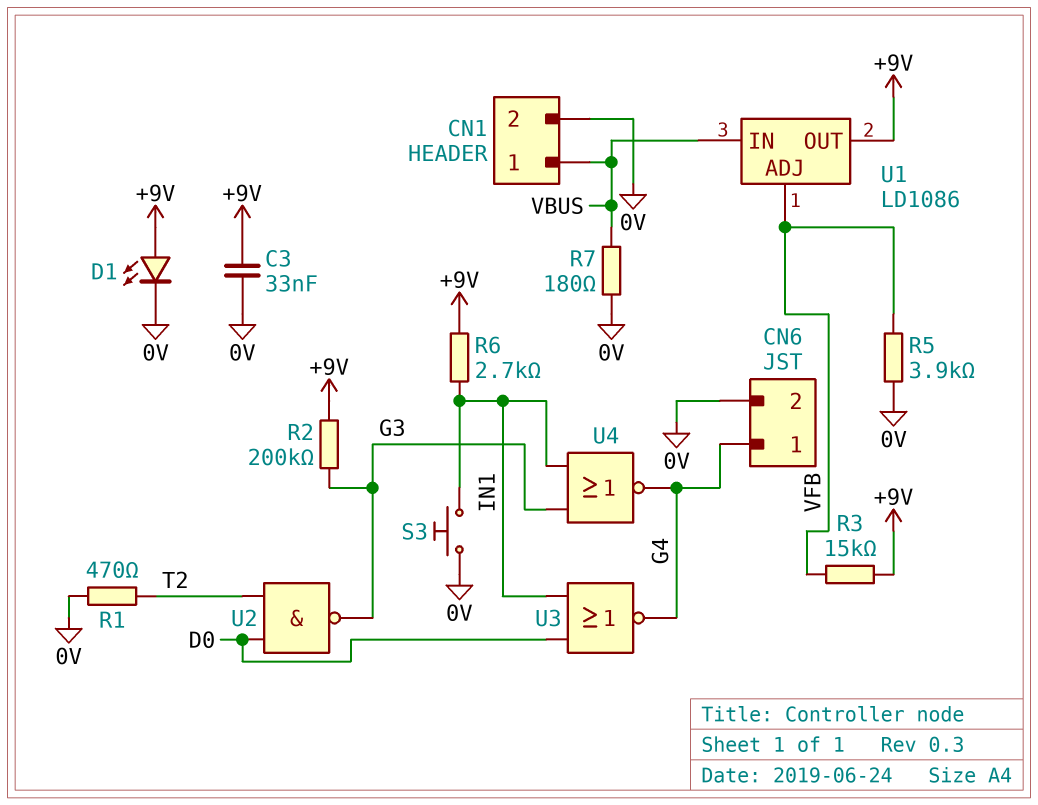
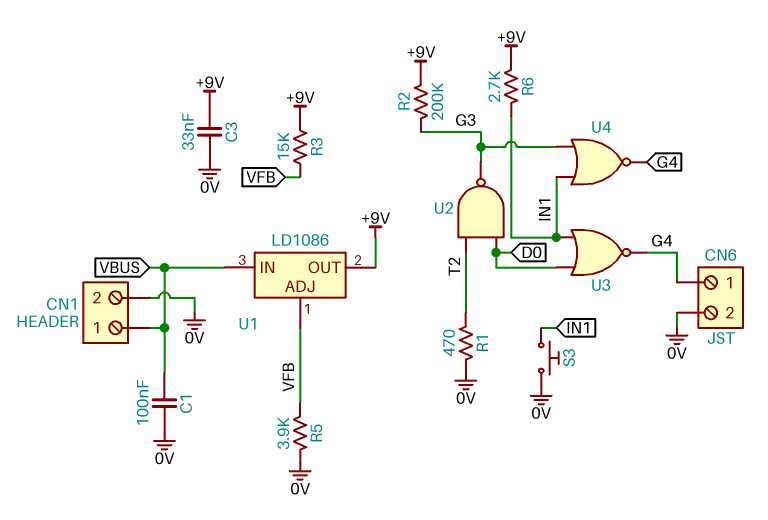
C1: none -> 100nF (0V, VBUS)
D1: LED (A +9V, K 0V) -> none
R7: 180 (0V, VBUS) -> none

